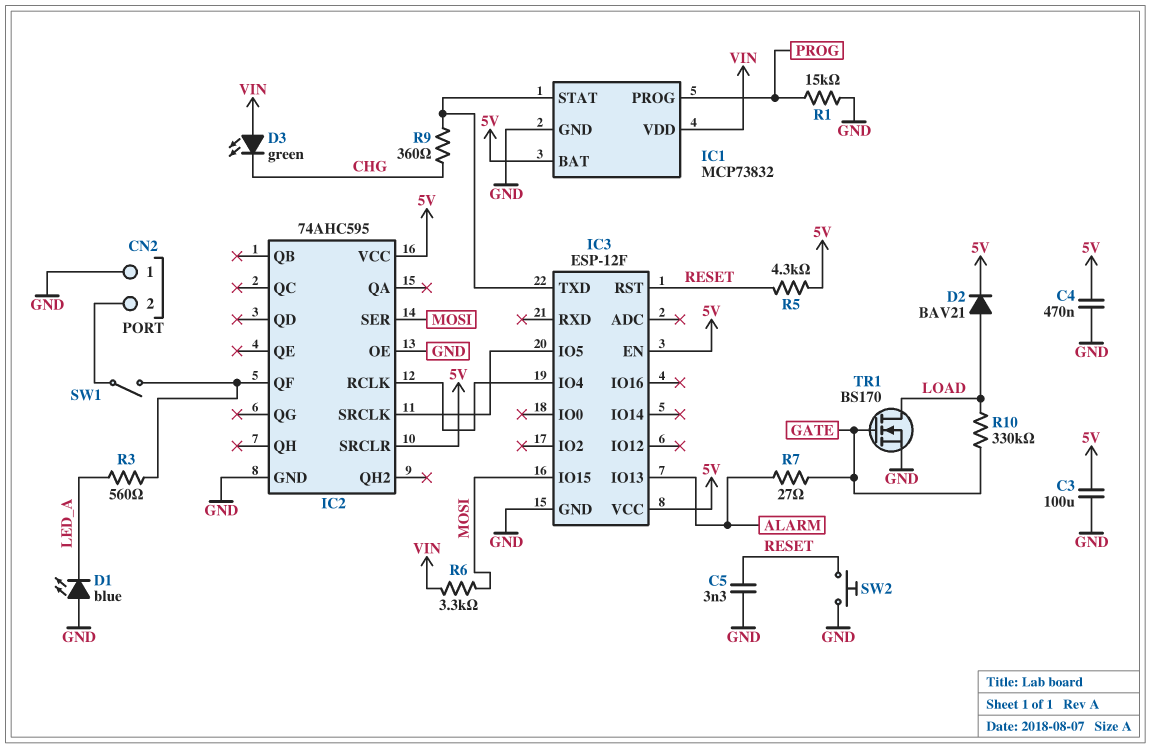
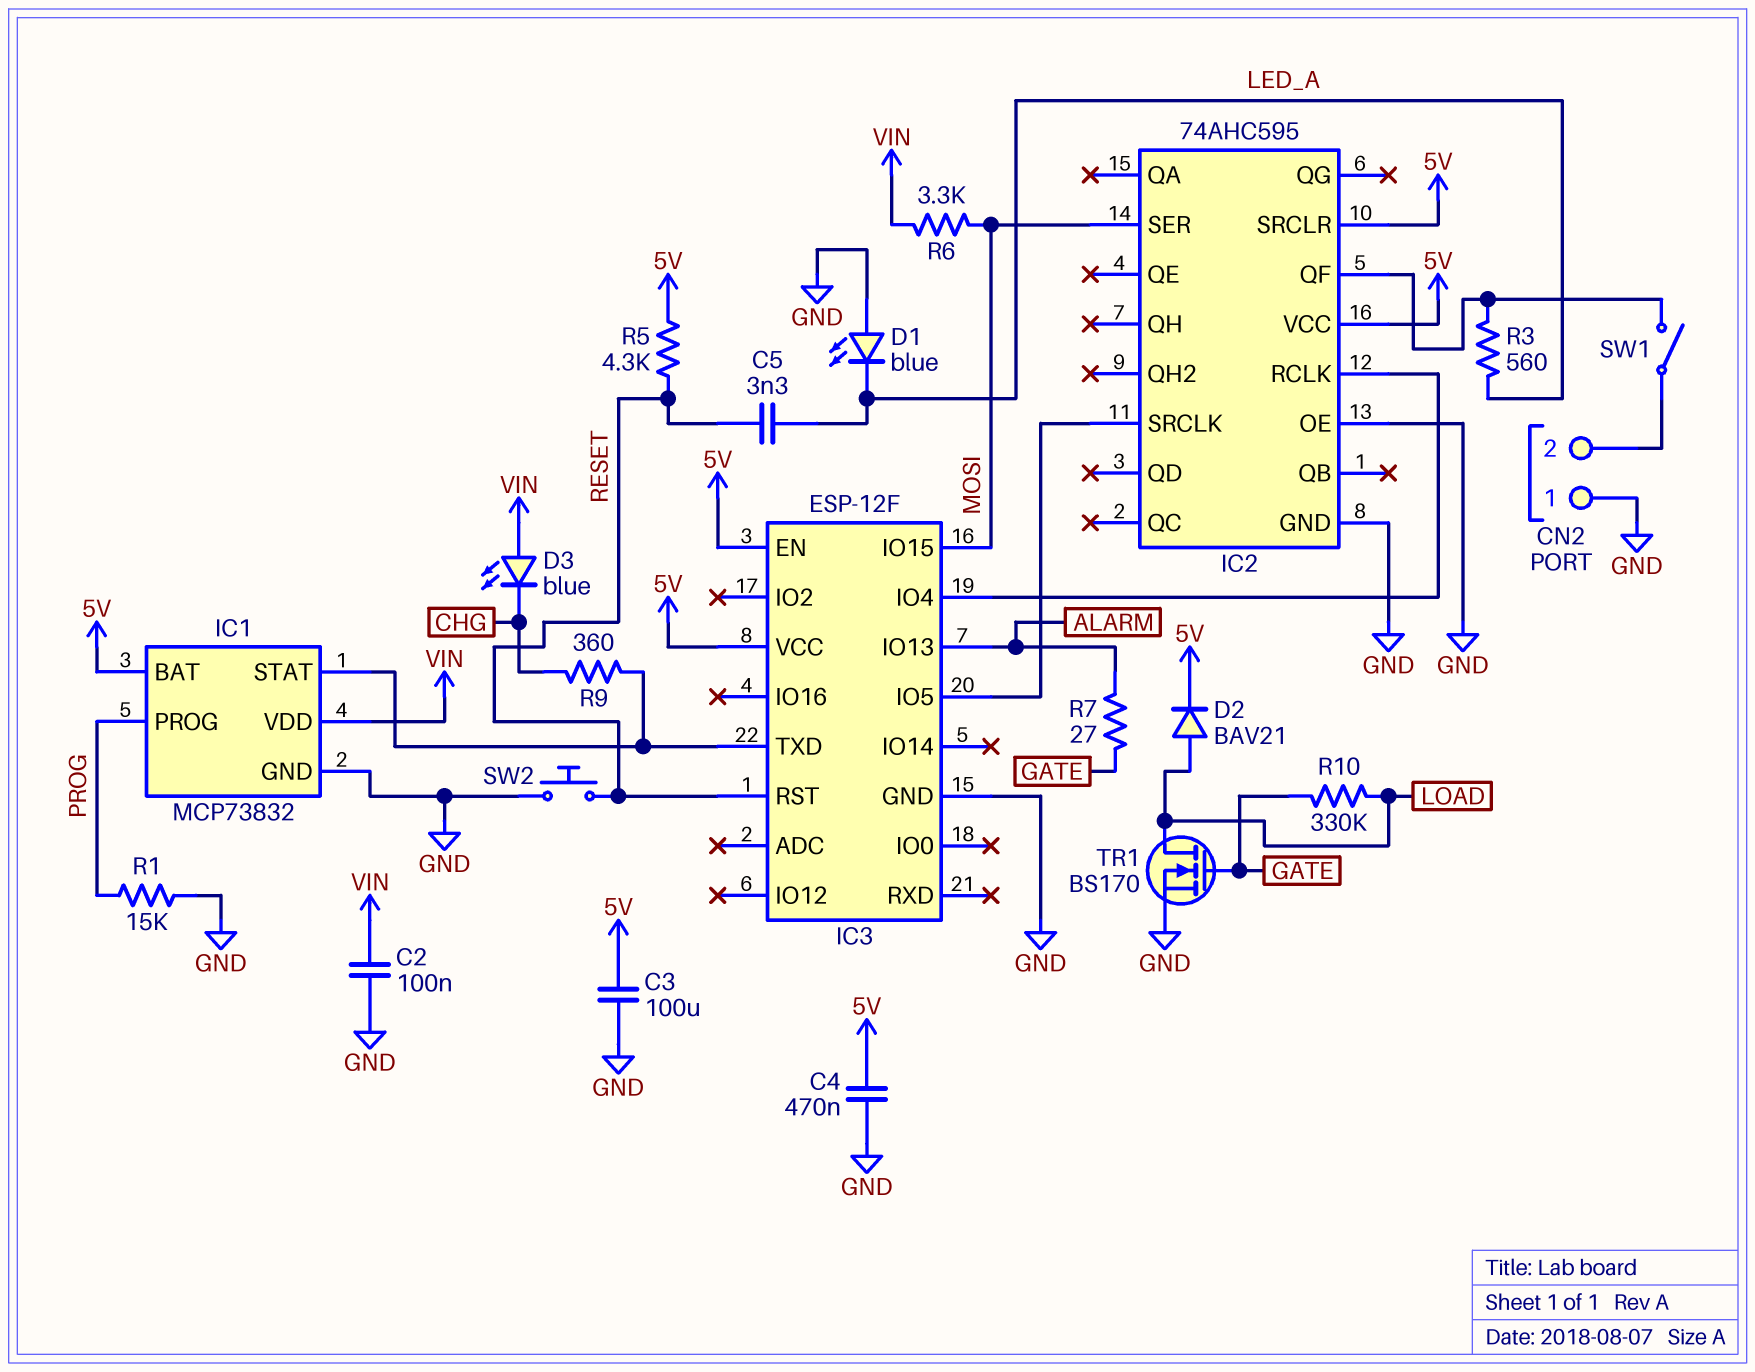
C2: none -> 100nF (GND, VIN)
C5: 3.3nF (GND, RESET) -> 3.3nF (LED_A, RESET)
D3: LED green (A VIN, K CHG) -> LED blue (A VIN, K CHG)

